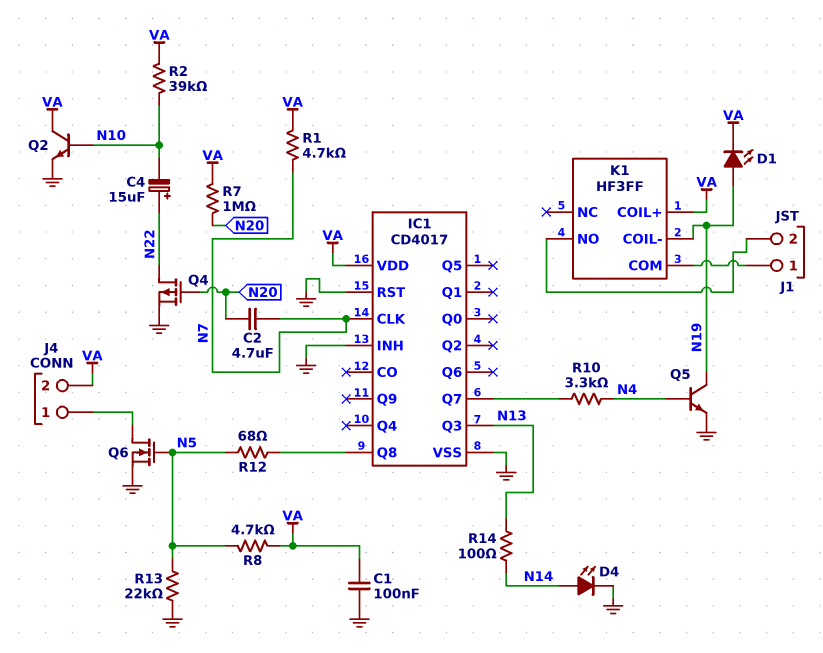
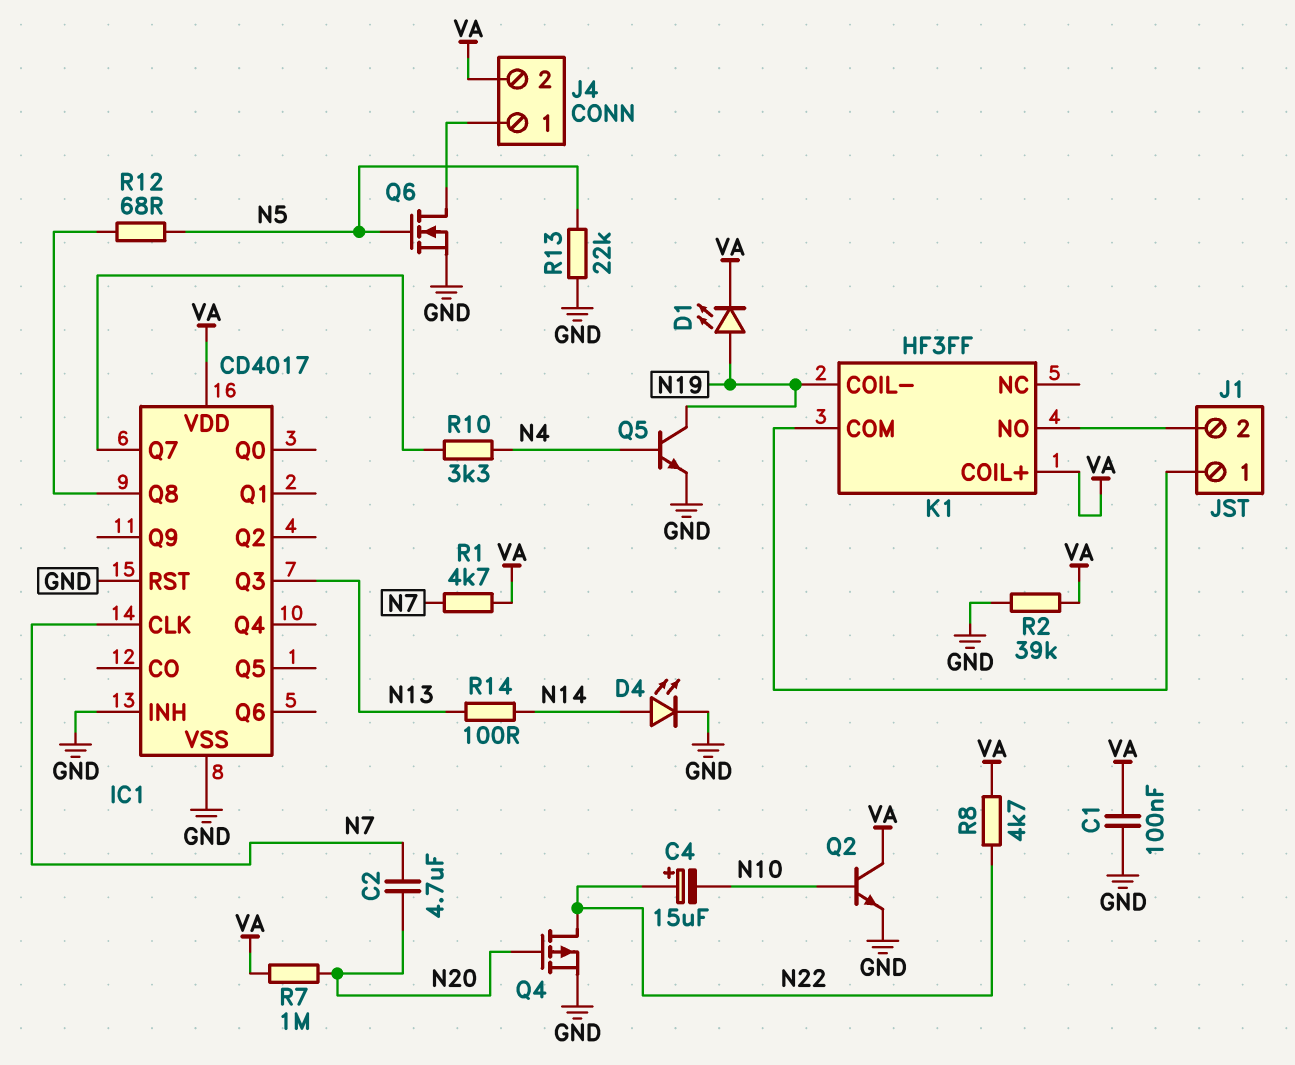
R2: 39k (N10, VA) -> 39k (GND, VA)
R8: 4.7k (N5, VA) -> 4.7k (N22, VA)

